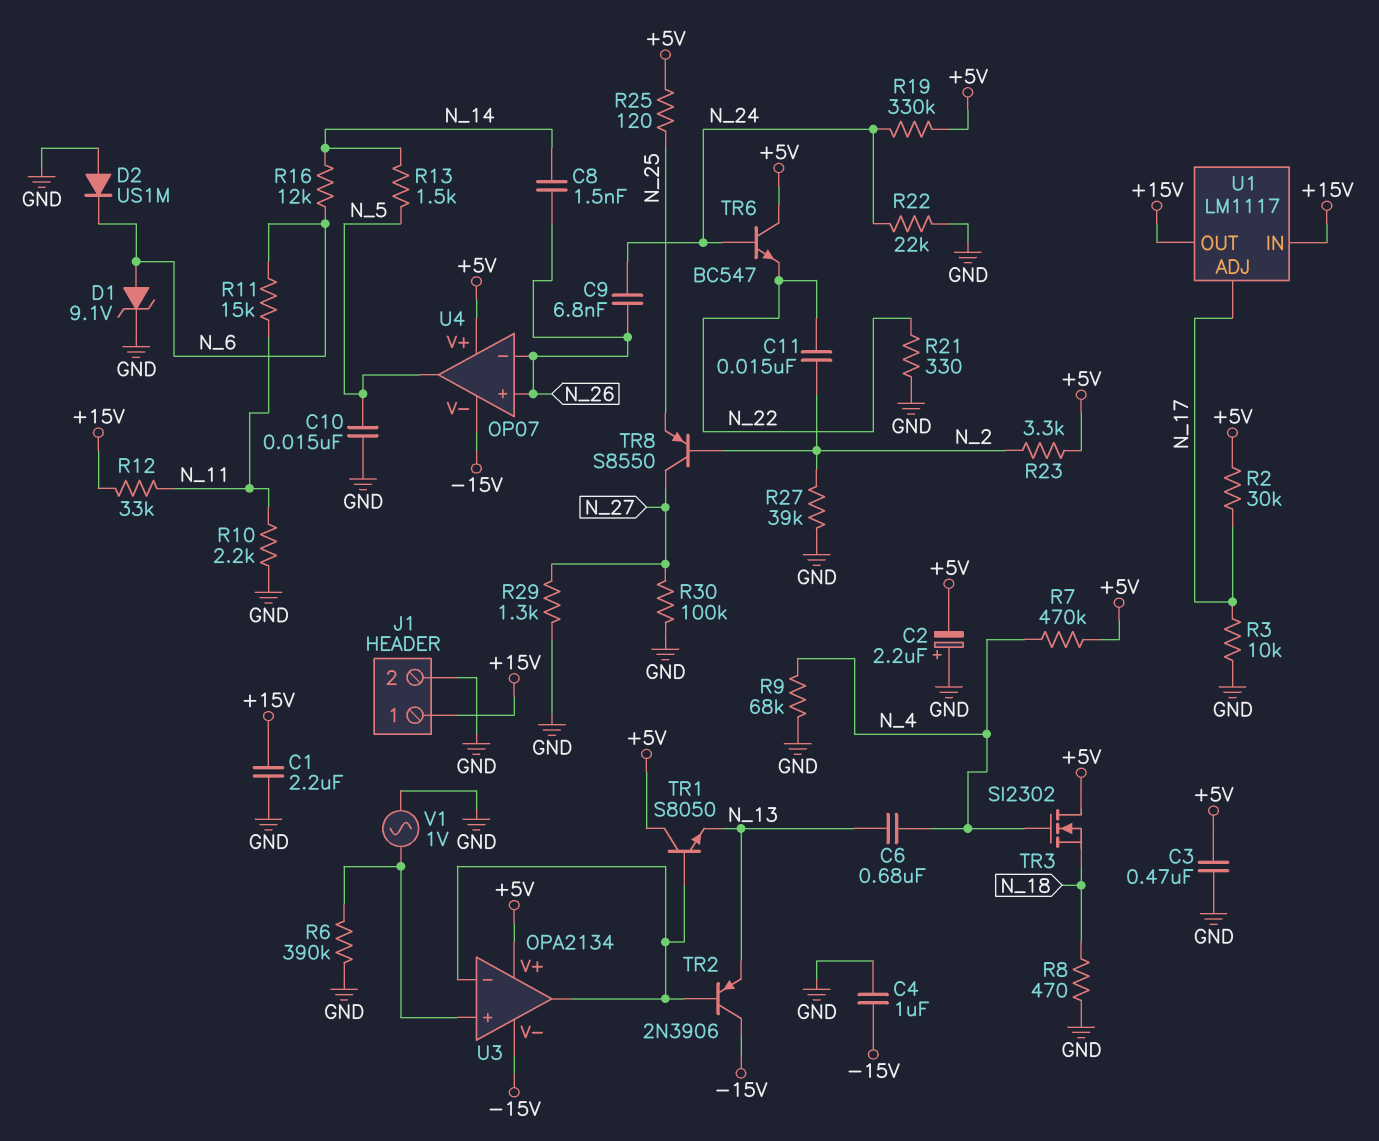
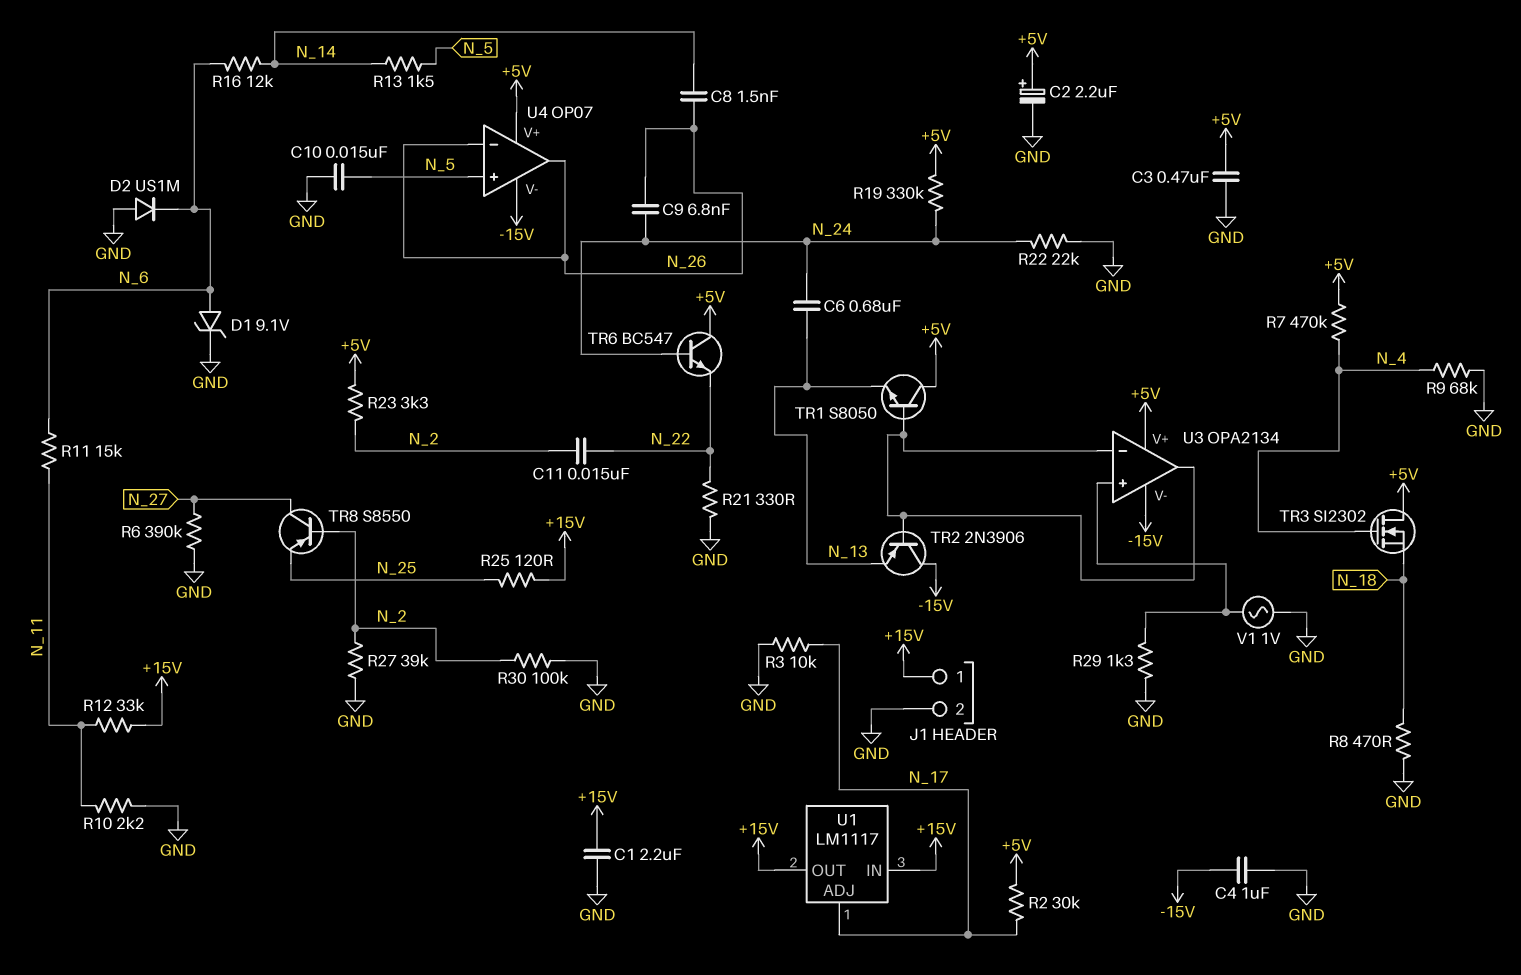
C2: 2.2uF (plus GND, minus +5V) -> 2.2uF (plus +5V, minus GND)
C6: 680nF (N_4, N_13) -> 680nF (N_13, N_24)
R6: 390k (GND, U3/in+) -> 390k (GND, N_27)
R25: 120 (+5V, N_25) -> 120 (+15V, N_25)
R29: 1.3k (GND, N_27) -> 1.3k (GND, U3/in+)
R30: 100k (GND, N_27) -> 100k (GND, N_2)
U4 pin in+: N_26 -> N_5
U4 pin out: N_5 -> N_26

